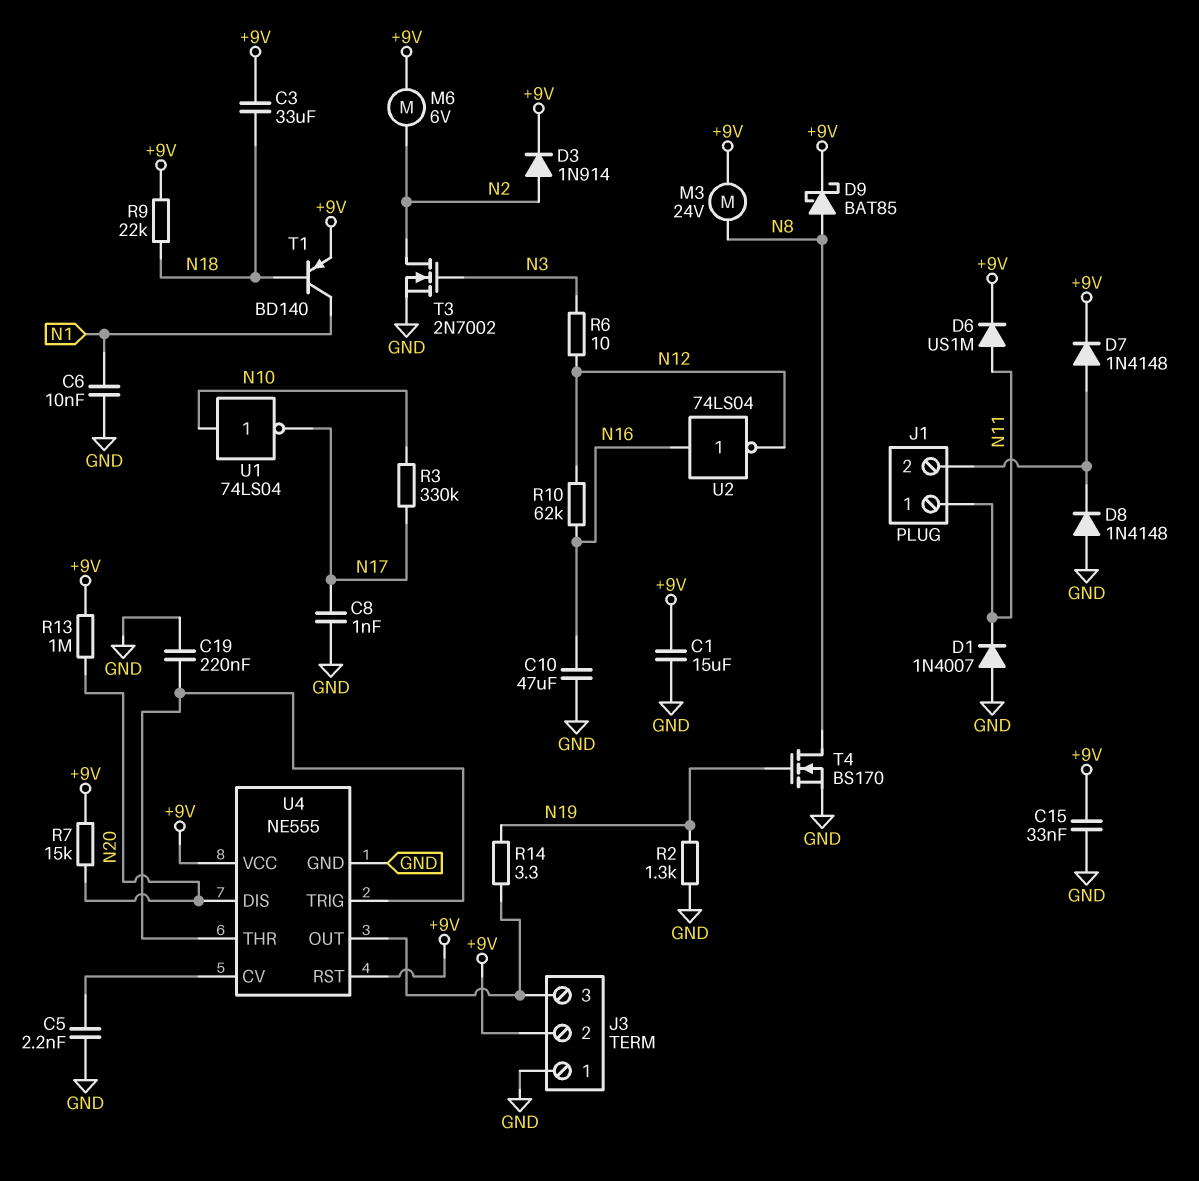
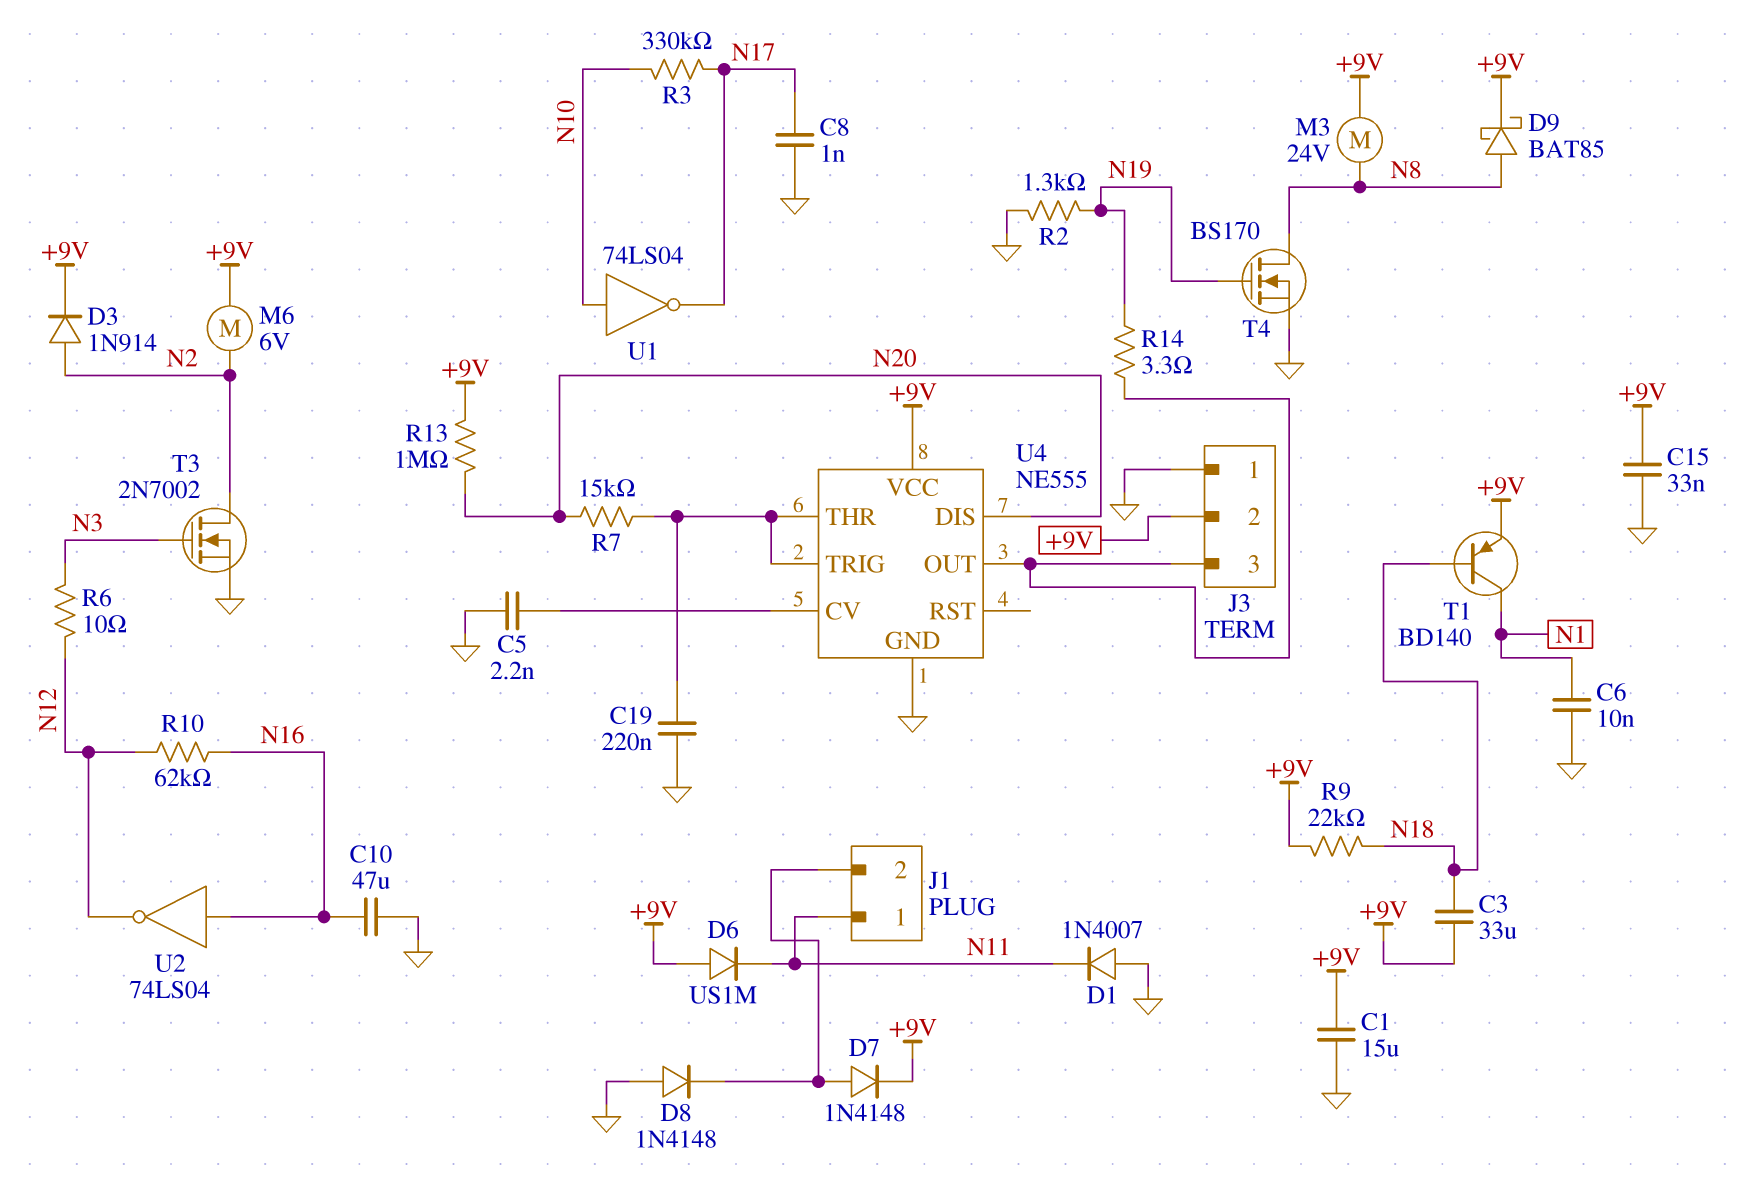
D6: diode US1M (A N11, K +9V) -> diode US1M (A +9V, K N11)
R7: 15k (+9V, N20) -> 15k (N20, U4/THR)
U4 pin RST: +9V -> none

